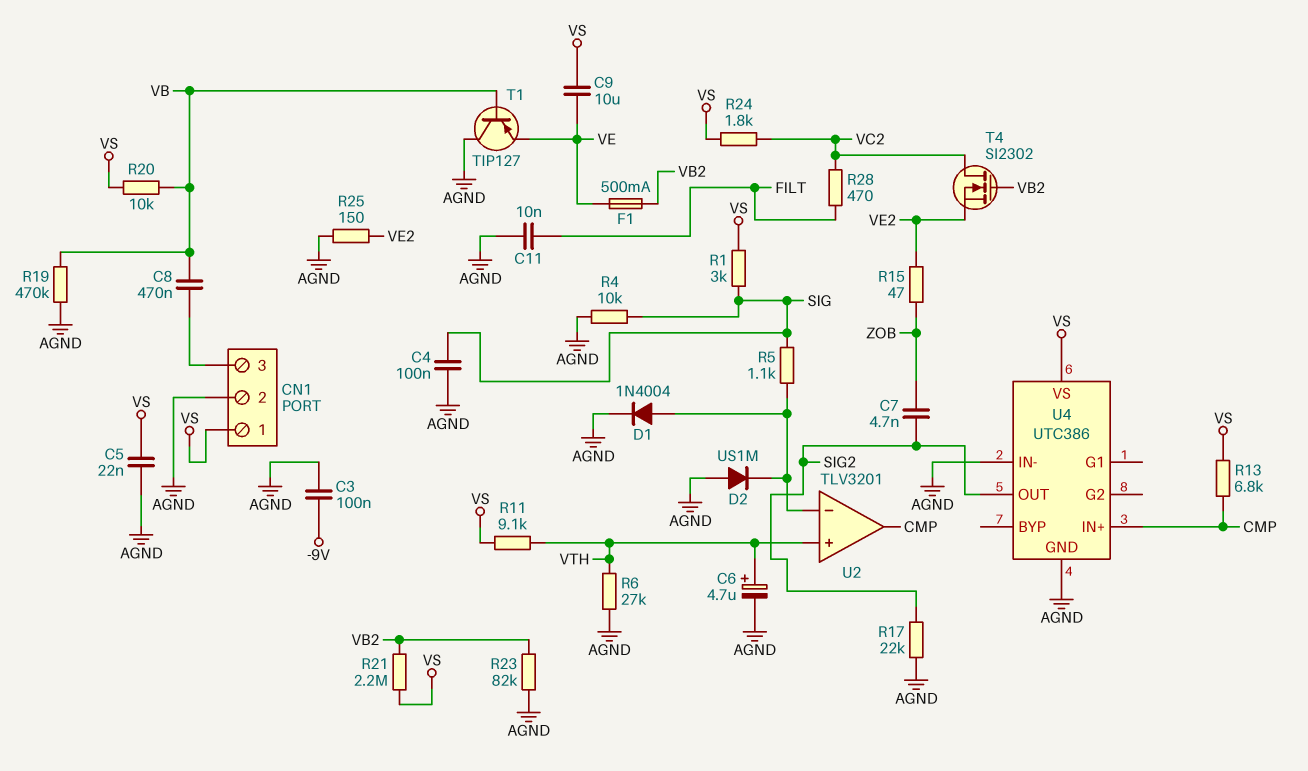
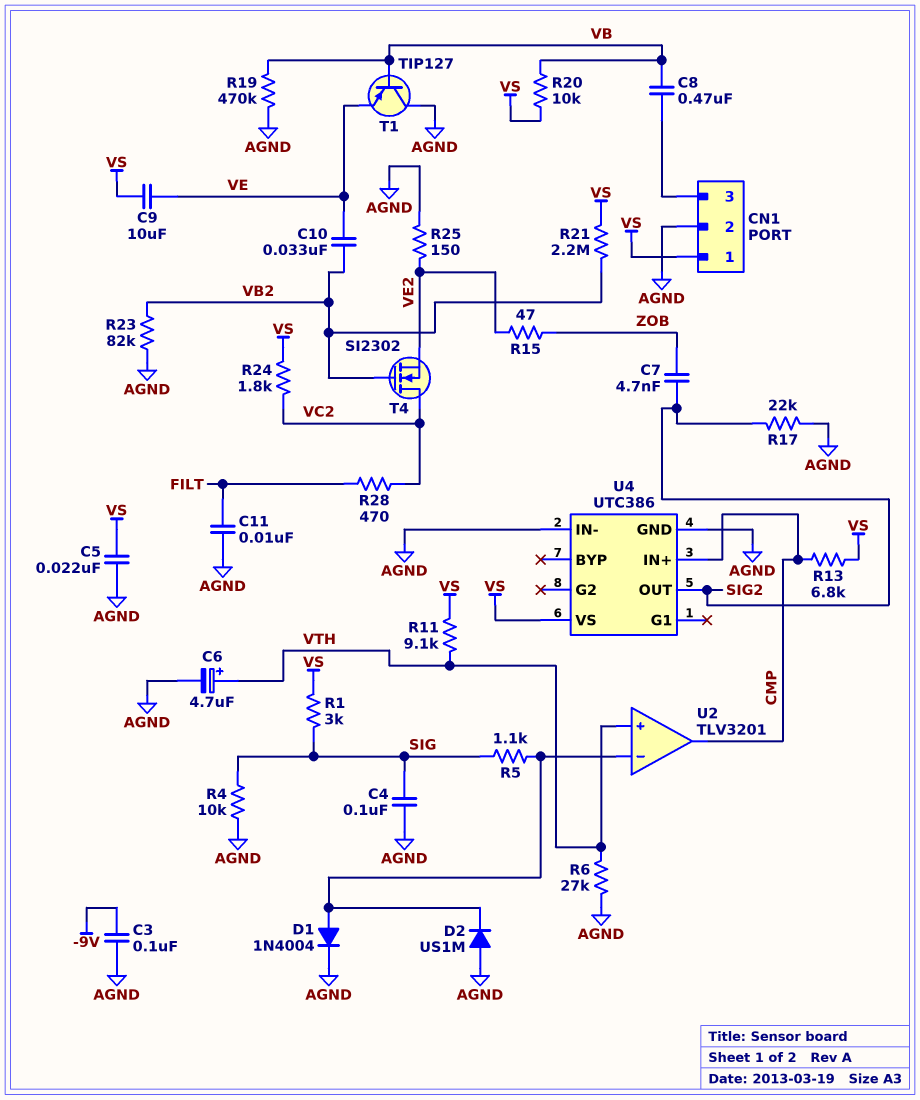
C10: none -> 33nF (VB2, VE)
F1: 500mA (VB2, VE) -> none

